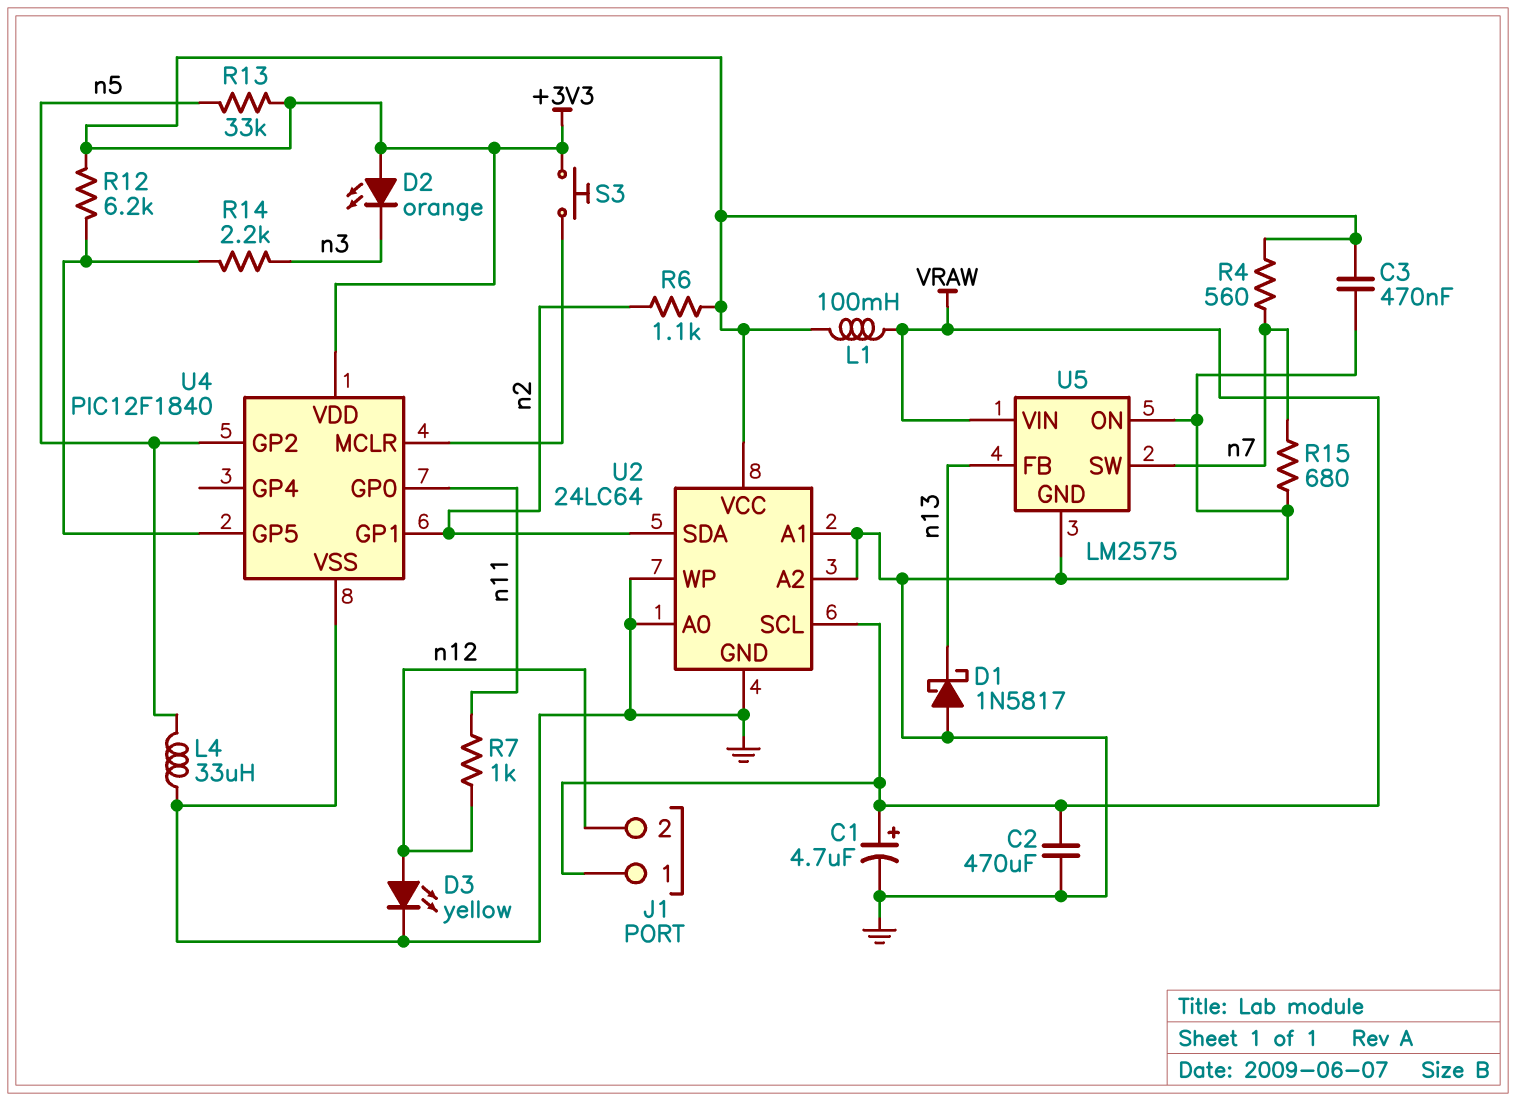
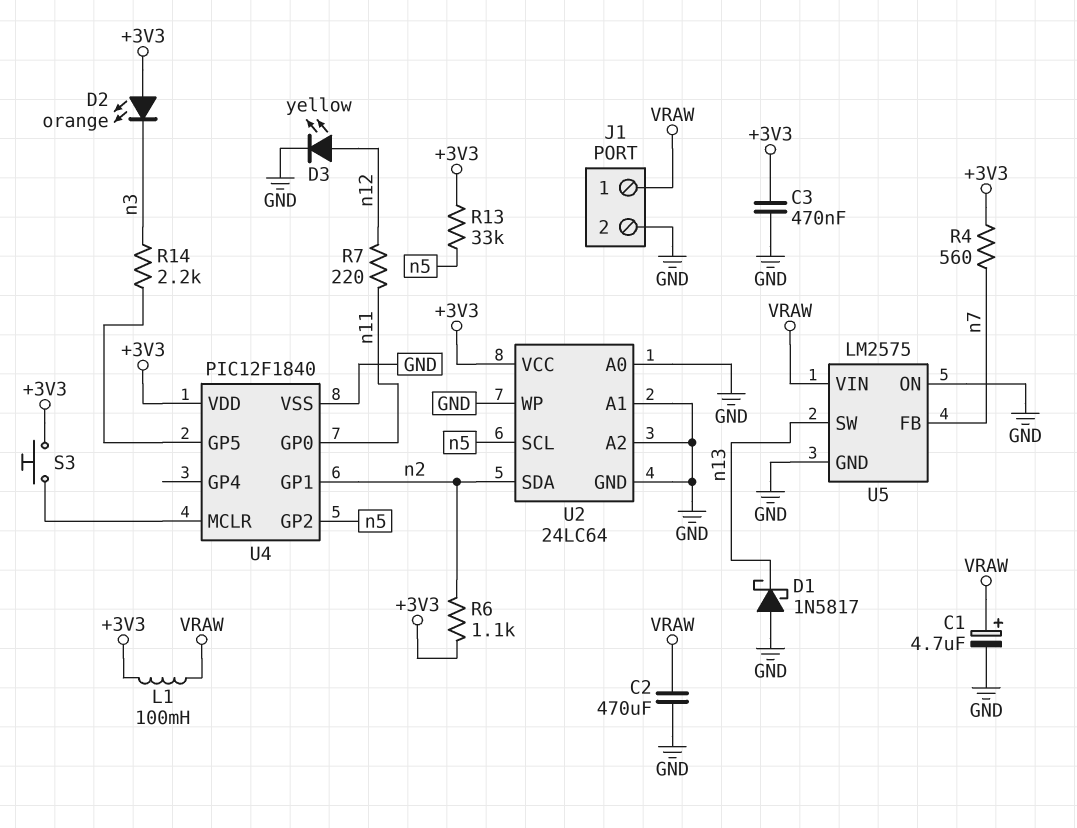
J1 pin 2: n12 -> GND
L4: 33uH (GND, n5) -> none
R7: 1k (n11, n12) -> 220 (n11, n12)
R12: 6.2k (+3V3, U4/GP5) -> none
R15: 680 (GND, n7) -> none
U2 pin SCL: VRAW -> n5
U5 pin FB: n13 -> n7
U5 pin SW: n7 -> n13

